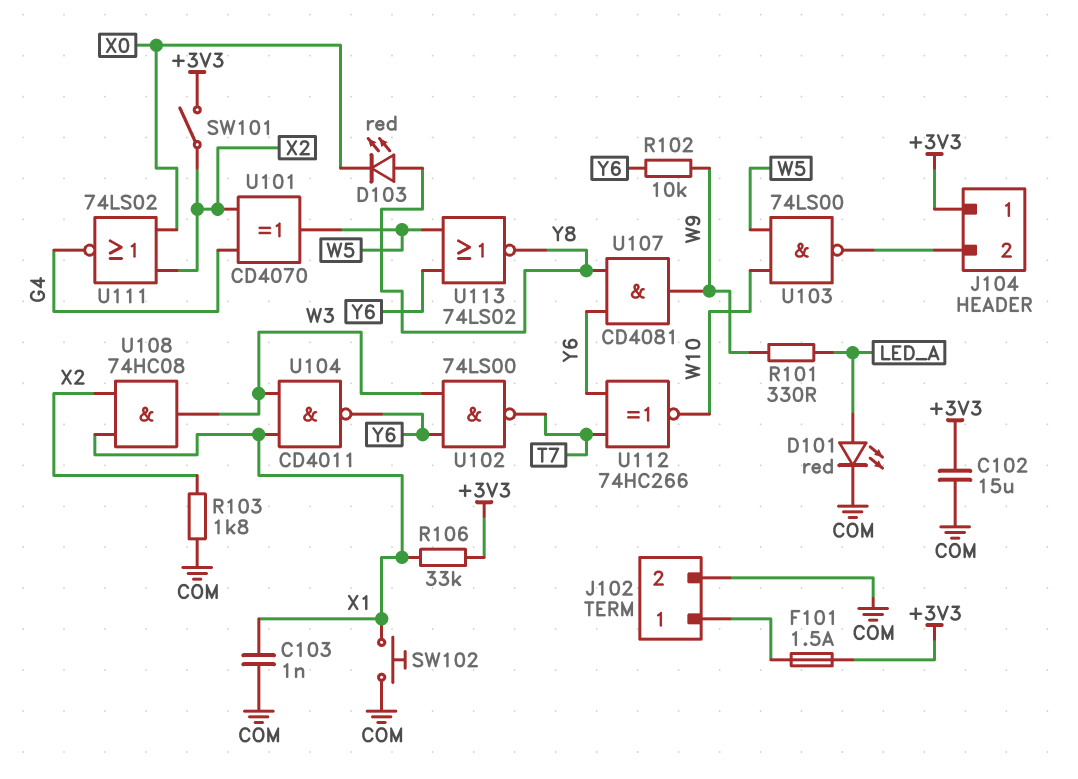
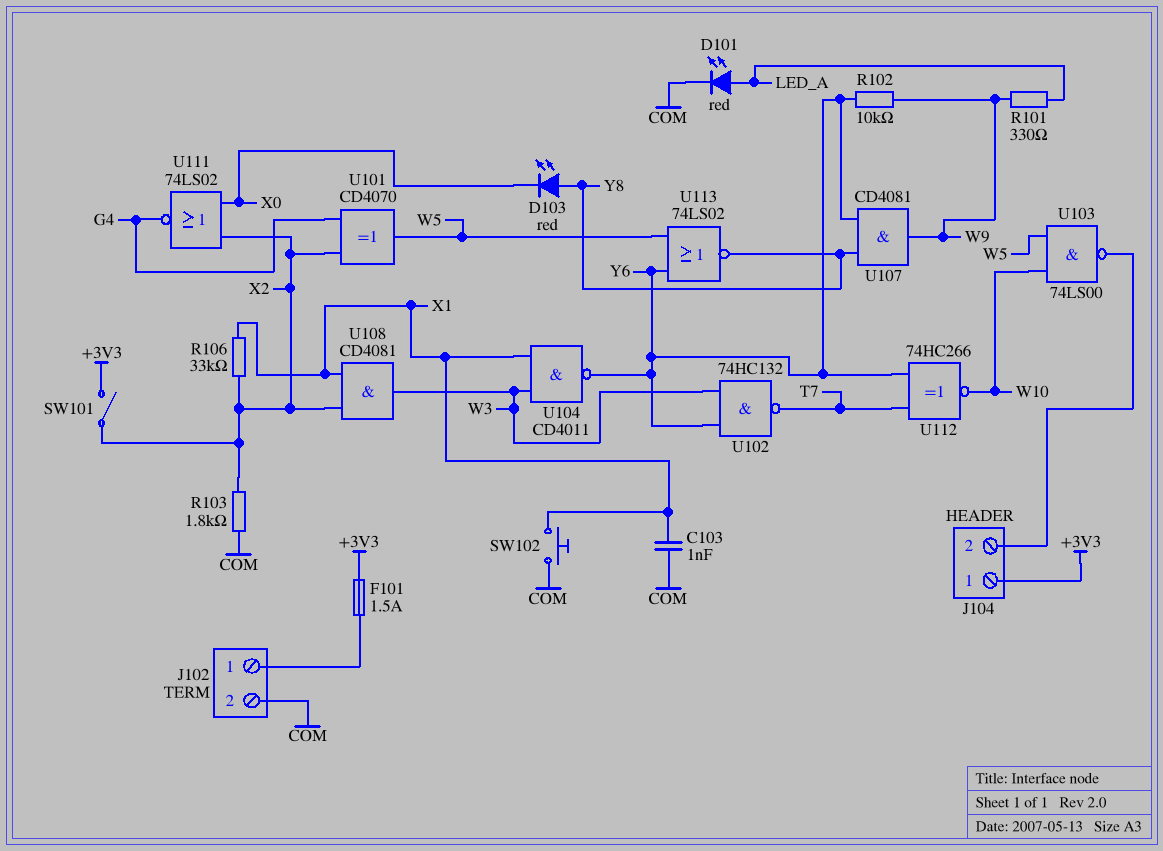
C102: 15uF (+3V3, COM) -> none
R106: 33k (+3V3, X1) -> 33k (X1, X2)
U102: NAND 74LS00 (in W3, in Y6, out T7) -> NAND 74HC132 (in W3, in Y6, out T7)
U108: AND 74HC08 (in X1, in X2, out W3) -> AND CD4081 (in X1, in X2, out W3)

